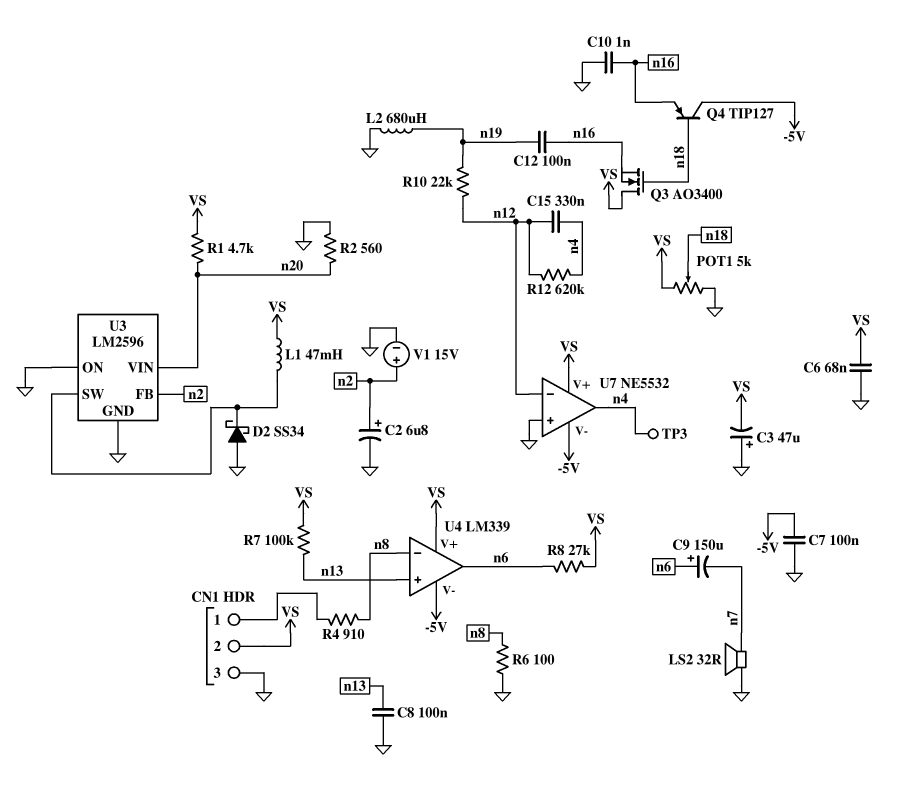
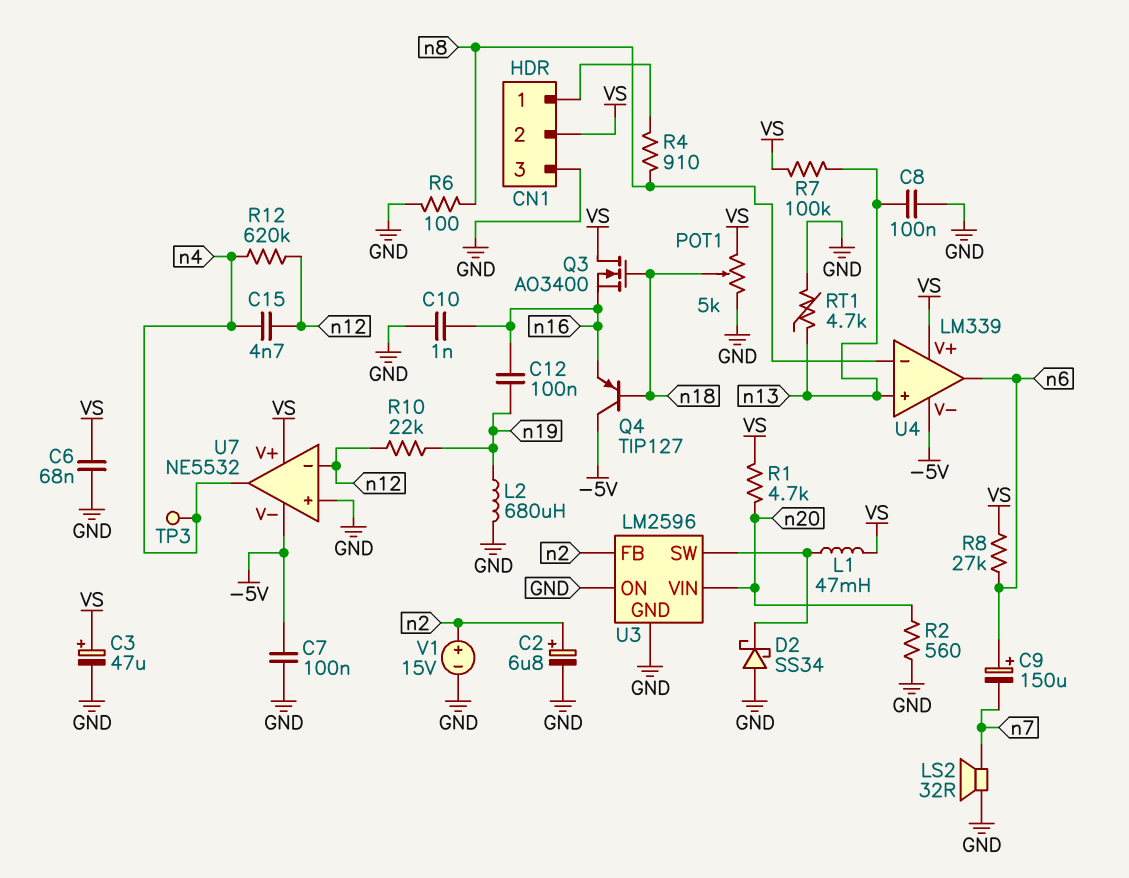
C3: 47uF (plus GND, minus VS) -> 47uF (plus VS, minus GND)
C15: 330nF (n4, n12) -> 4.7nF (n4, n12)
RT1: none -> 4.7k (GND, n13)

